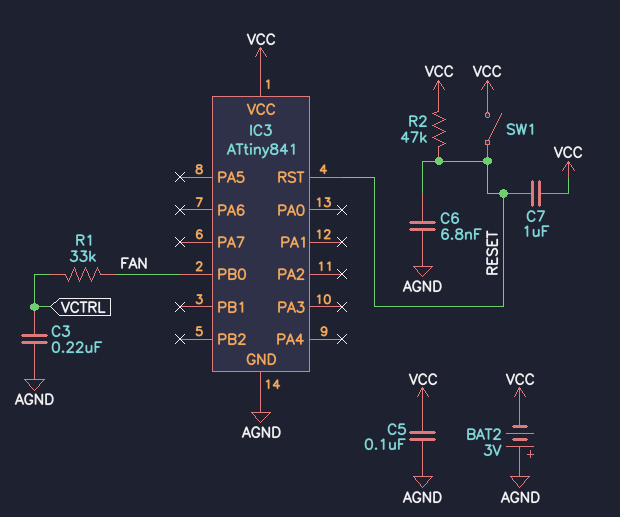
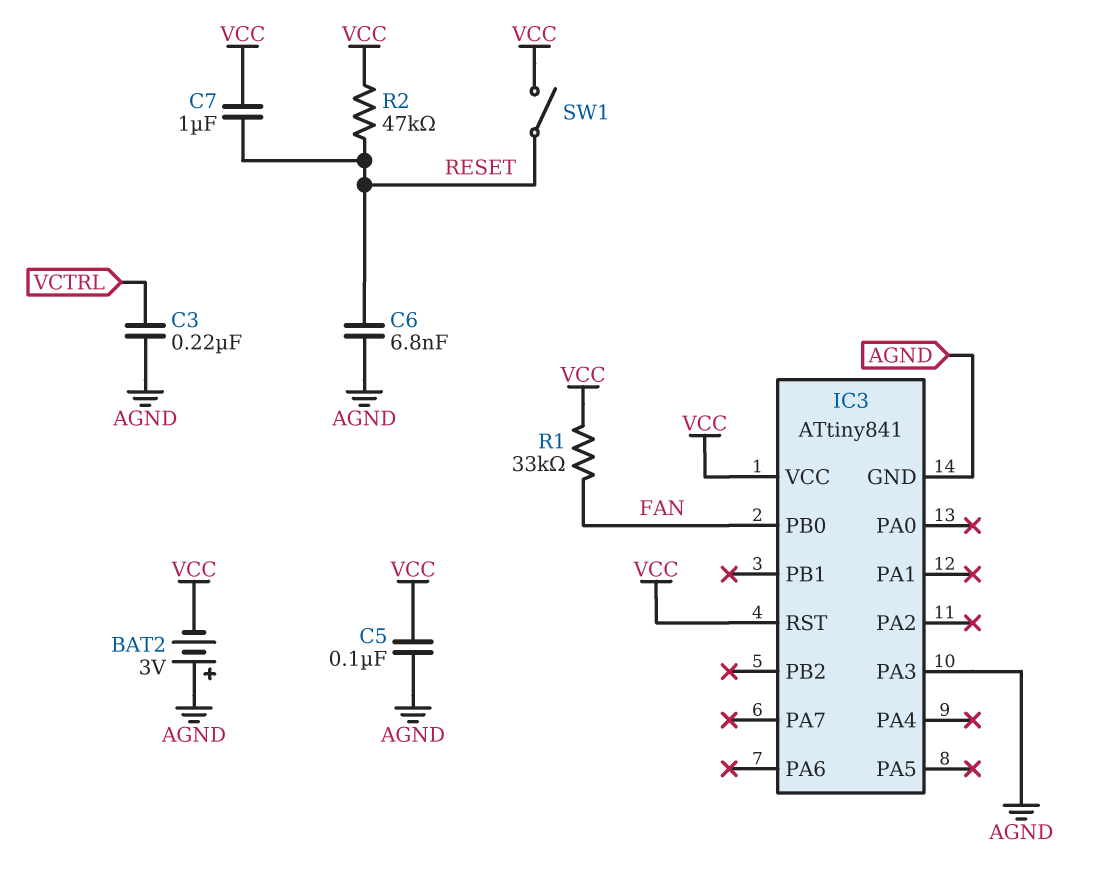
IC3 pin PA3: none -> AGND
IC3 pin RST: RESET -> VCC
R1: 33k (FAN, VCTRL) -> 33k (FAN, VCC)

